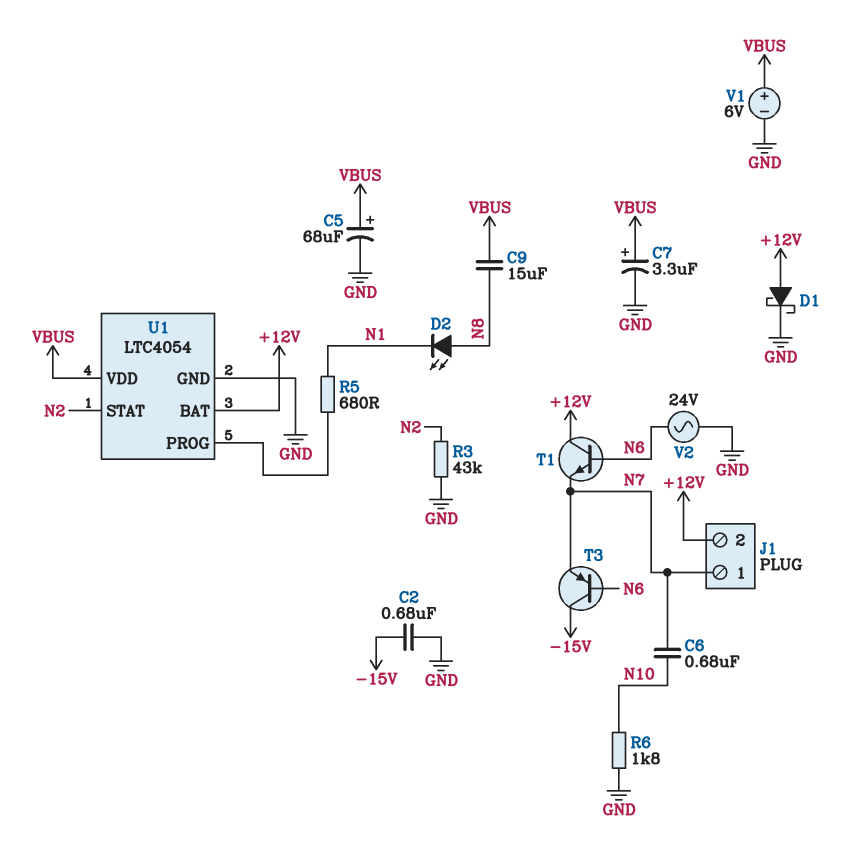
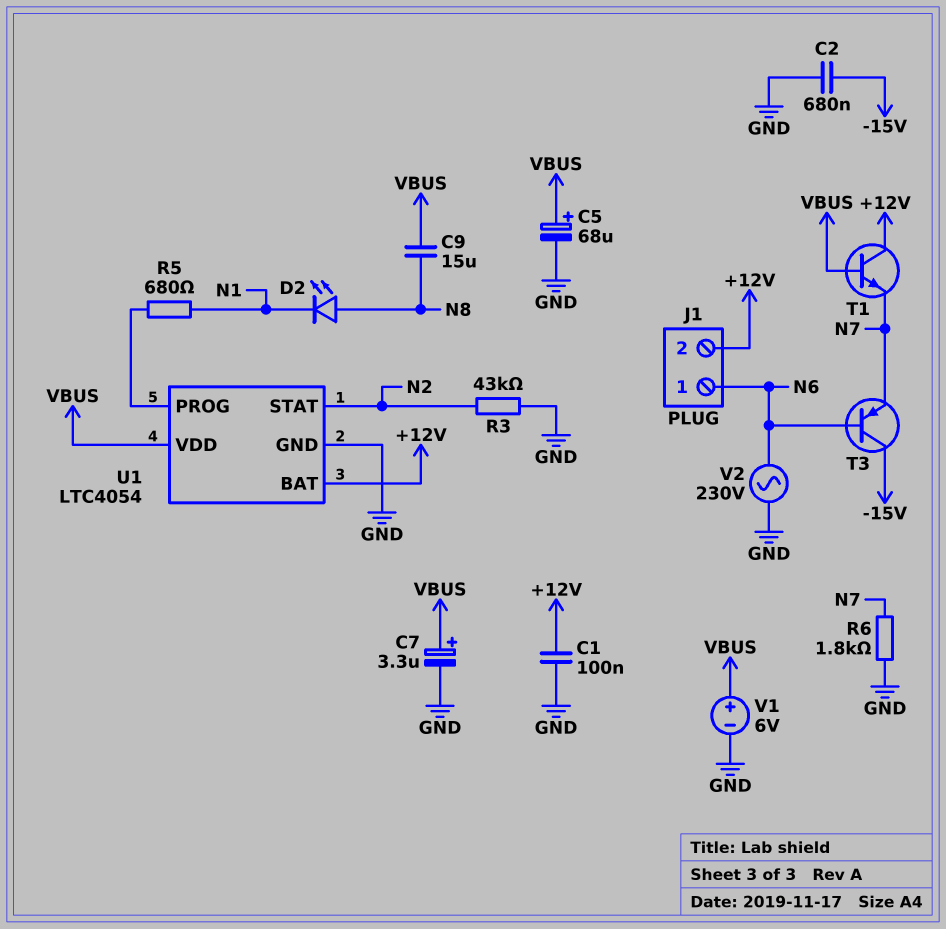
C1: none -> 100nF (+12V, GND)
C6: 680nF (N7, N10) -> none
D1: schottky (A +12V, K GND) -> none
J1 pin 1: N7 -> N6
R6: 1.8k (GND, N10) -> 1.8k (GND, N7)
T1: NPN (B N6, C +12V, E N7) -> NPN (B VBUS, C +12V, E N7)
V2: AC 24V (GND, N6) -> AC 230V (GND, N6)

